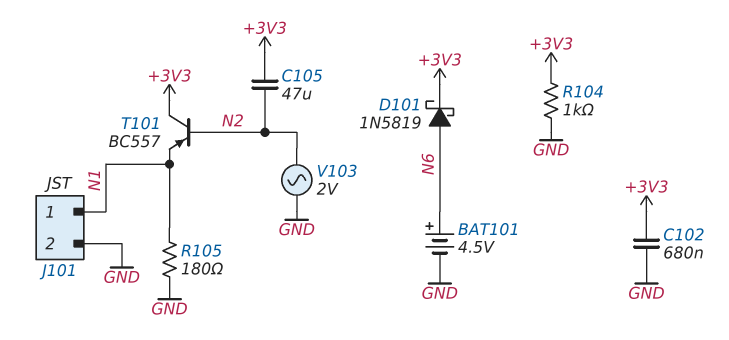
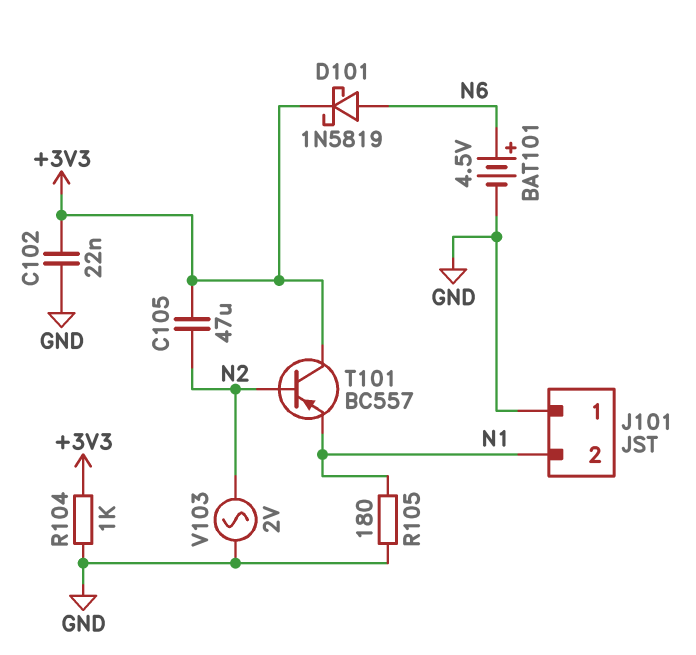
C102: 680nF (+3V3, GND) -> 22nF (+3V3, GND)
J101 pin 1: N1 -> GND
J101 pin 2: GND -> N1

